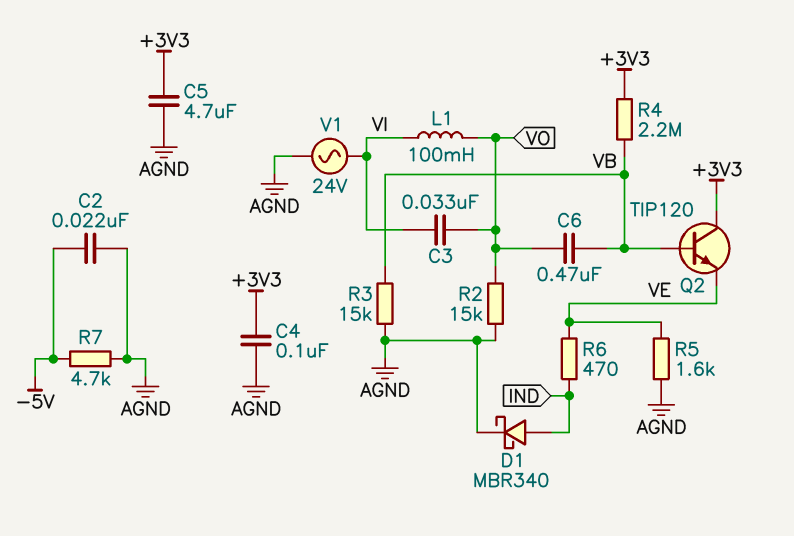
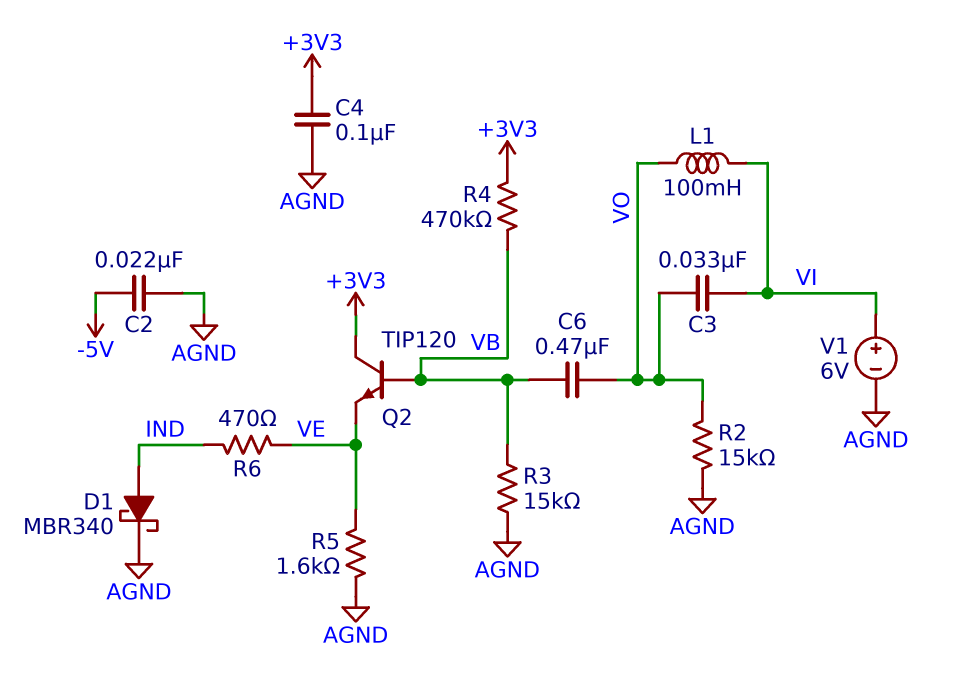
C5: 4.7uF (+3V3, AGND) -> none
R4: 2.2M (+3V3, VB) -> 470k (+3V3, VB)
R7: 4.7k (-5V, AGND) -> none
V1: AC 24V (AGND, VI) -> 6V (plus VI, minus AGND)

